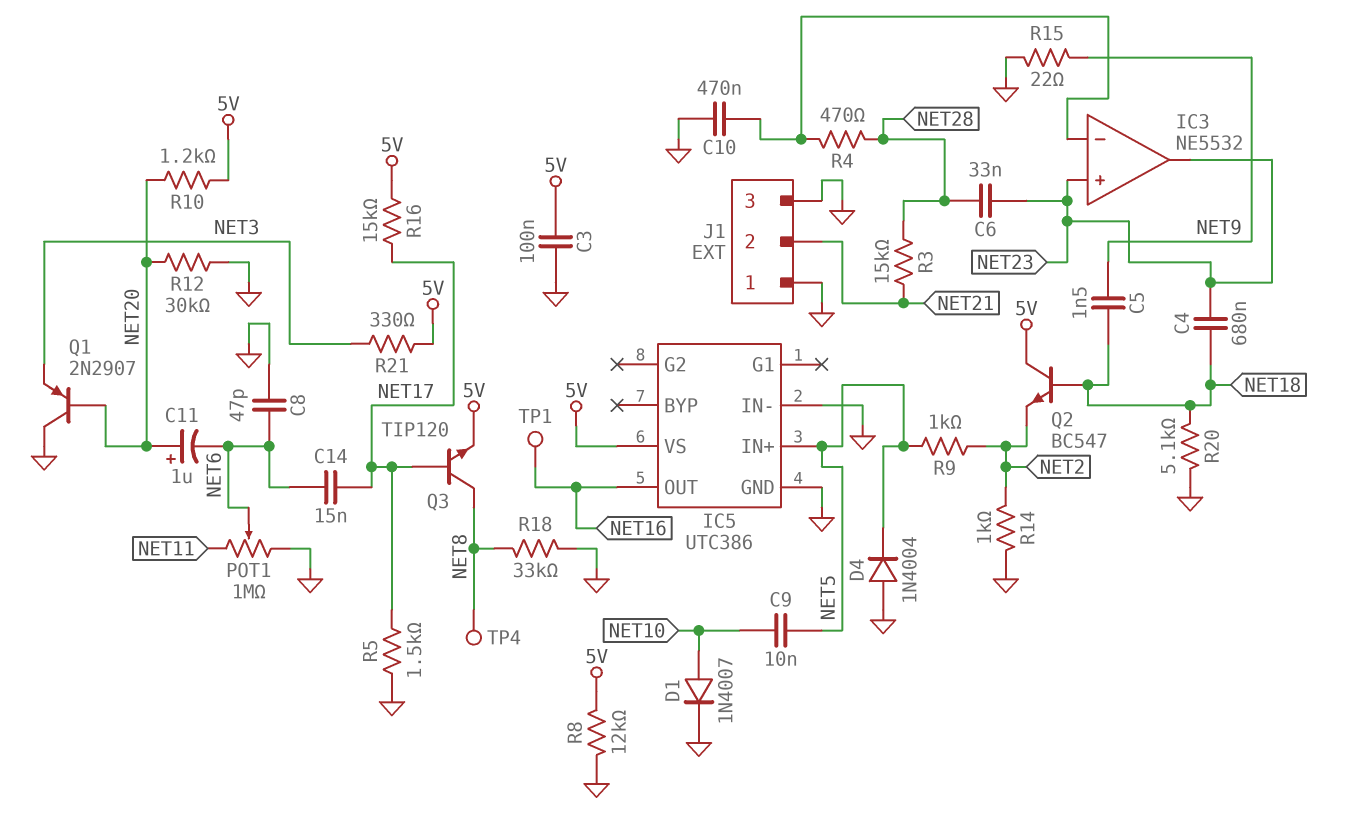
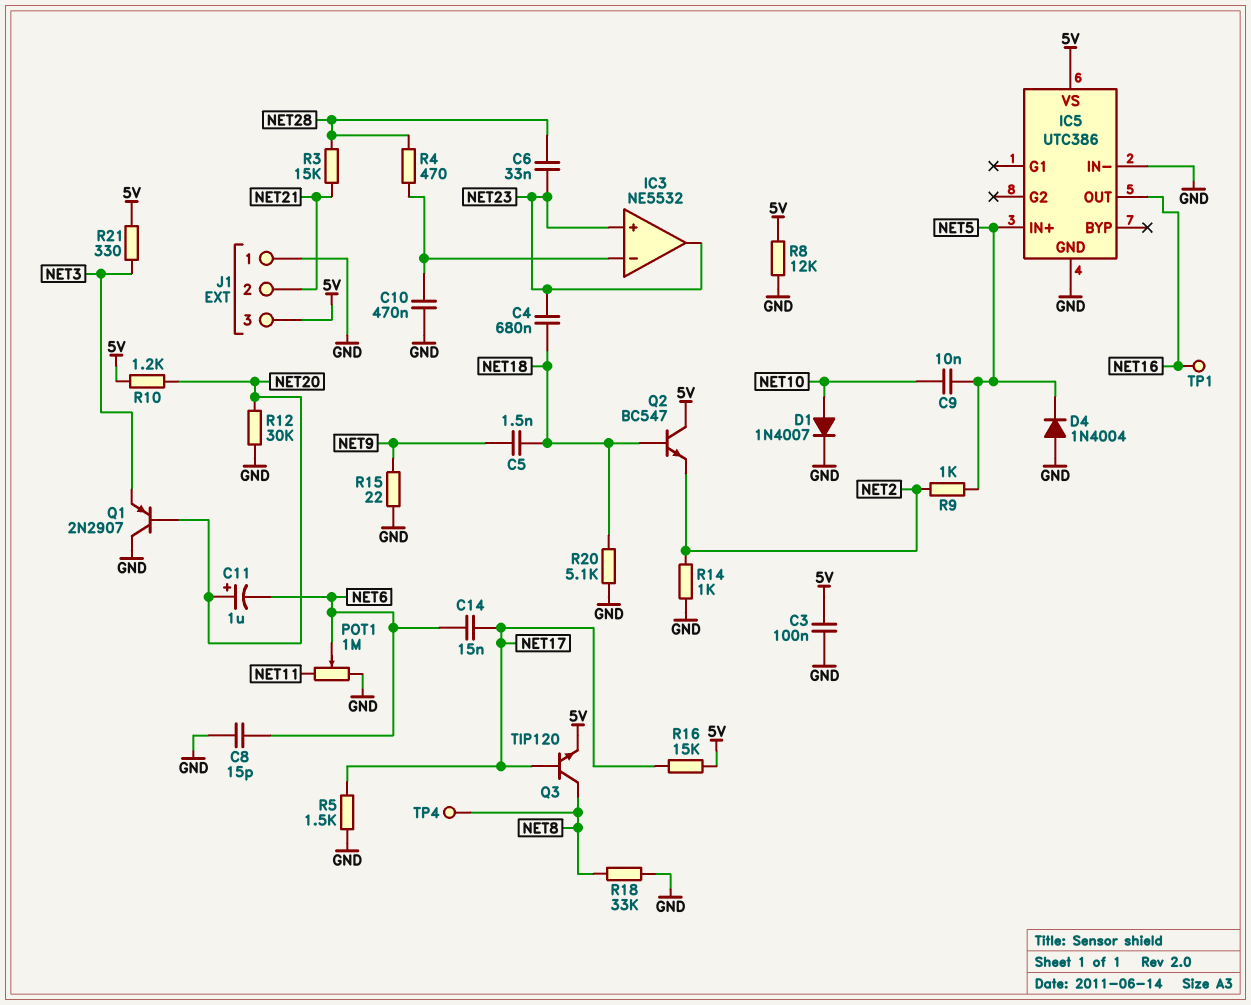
C8: 47pF (GND, NET6) -> 15pF (GND, NET6)
J1 pin 3: GND -> 5V

